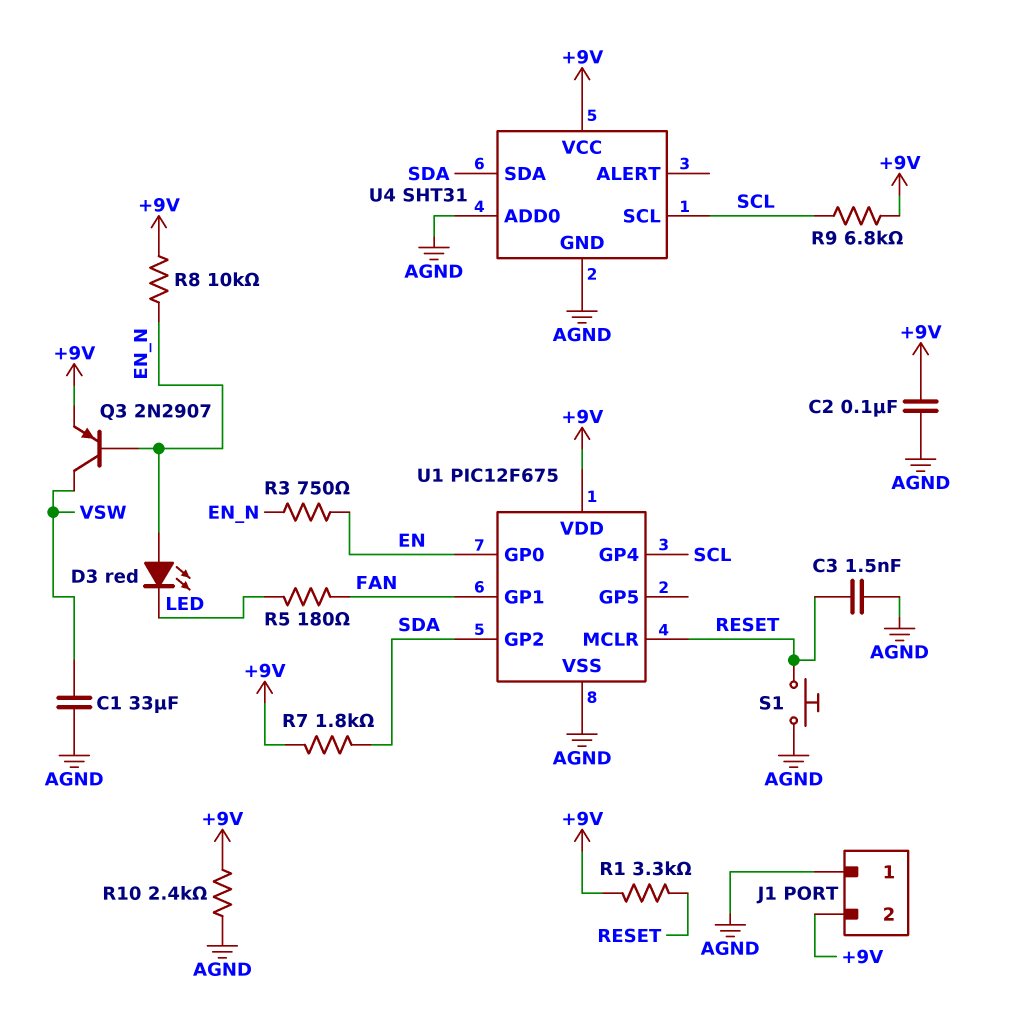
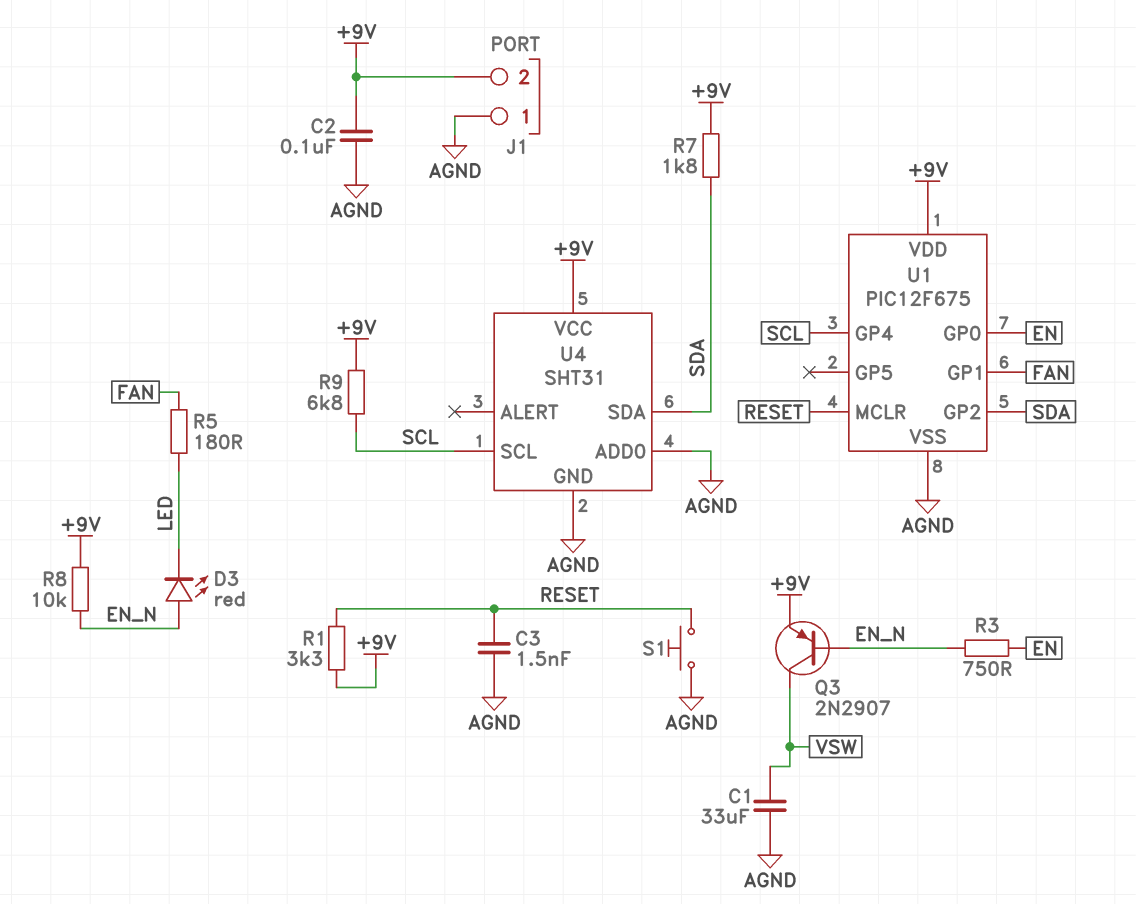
R10: 2.4k (+9V, AGND) -> none

